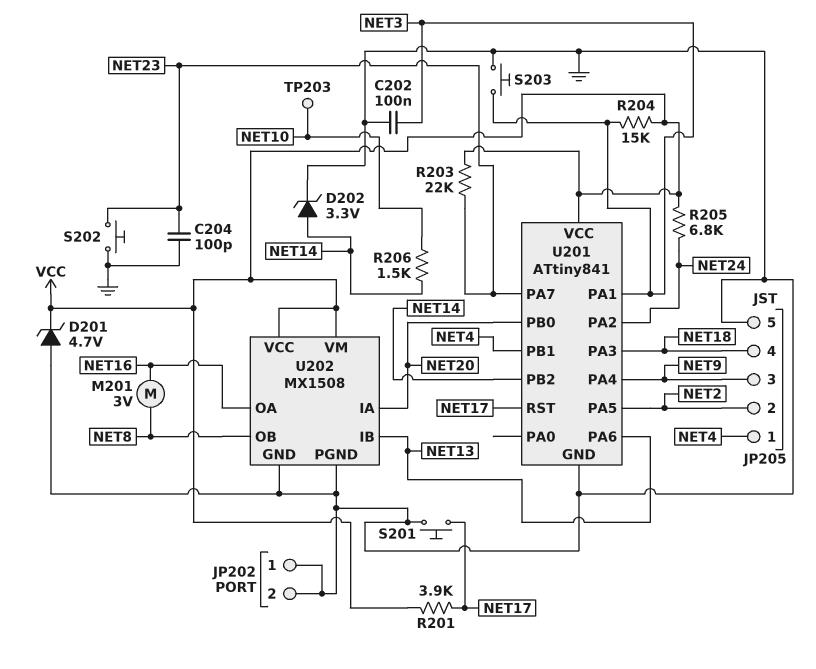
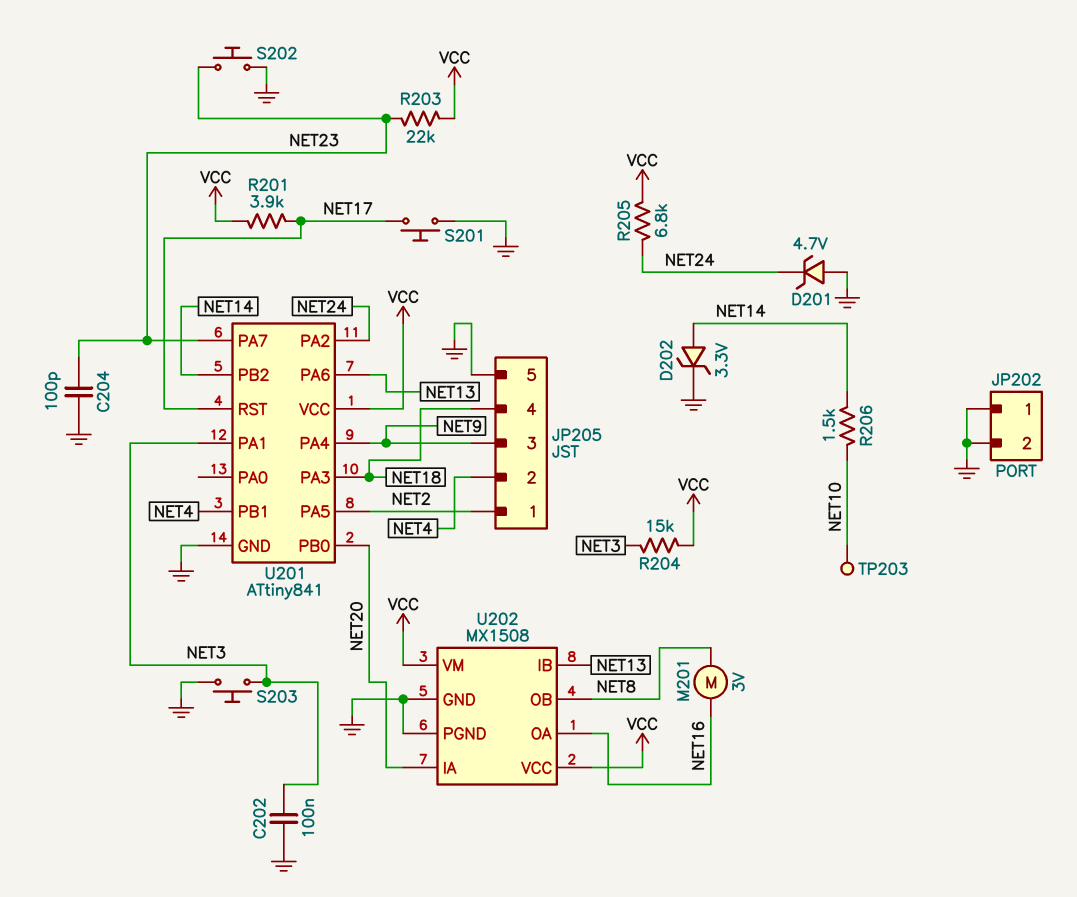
D201: zener 4.7V (A GND, K VCC) -> zener 4.7V (A GND, K NET24)
JP205 pin 1: NET4 -> NET2
JP205 pin 2: NET2 -> NET4

